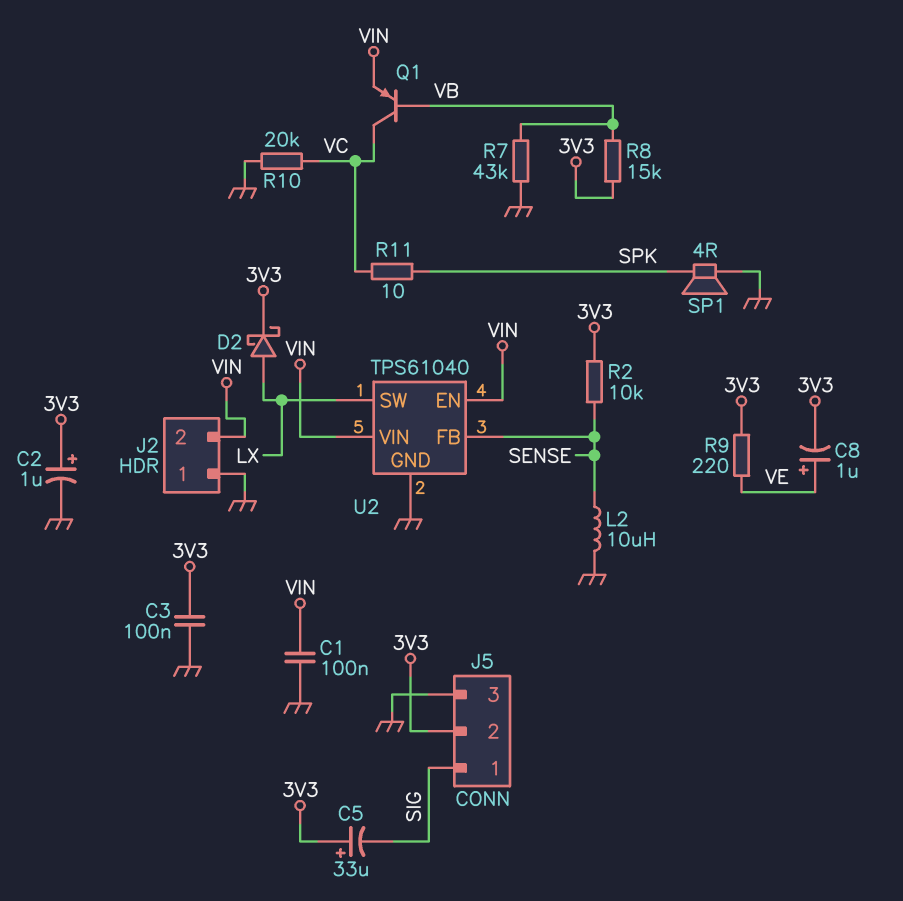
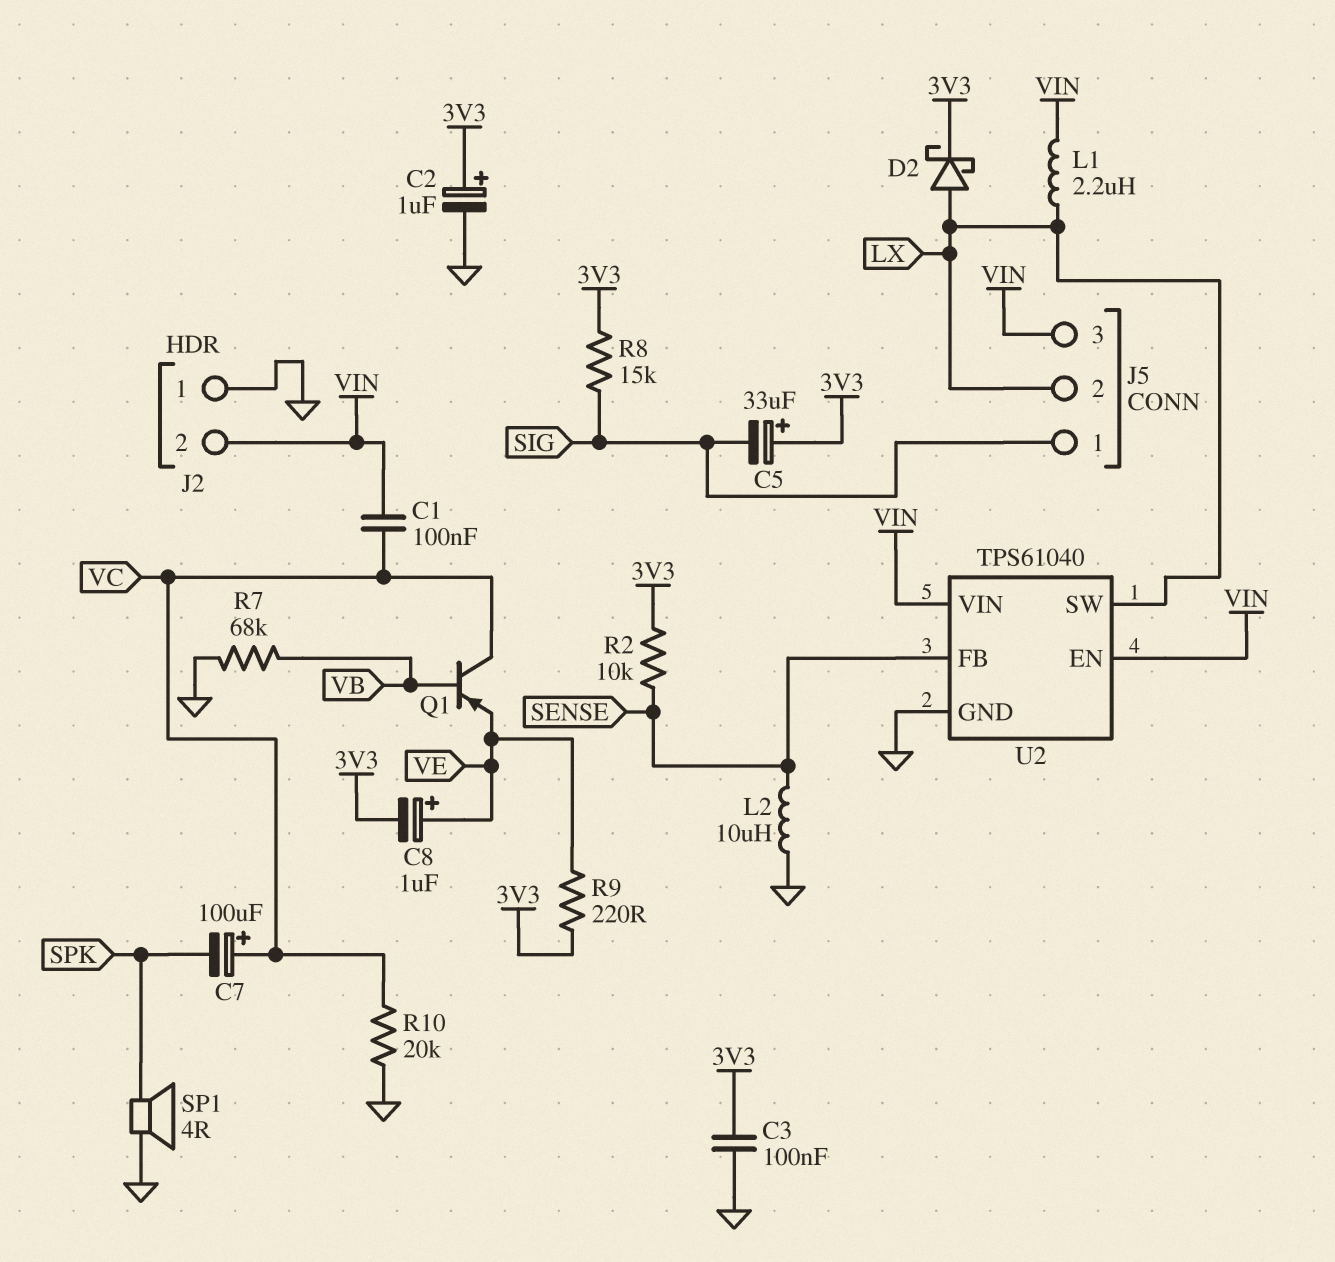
C1: 100nF (GND, VIN) -> 100nF (VC, VIN)
C7: none -> 100uF (plus VC, minus SPK)
J5 pin 2: 3V3 -> LX
J5 pin 3: GND -> VIN
L1: none -> 2.2uH (LX, VIN)
Q1: PNP (B VB, C VC, E VIN) -> PNP (B VB, C VC, E VE)
R7: 43k (GND, VB) -> 68k (GND, VB)
R8: 15k (3V3, VB) -> 15k (3V3, SIG)
R11: 10 (SPK, VC) -> none

